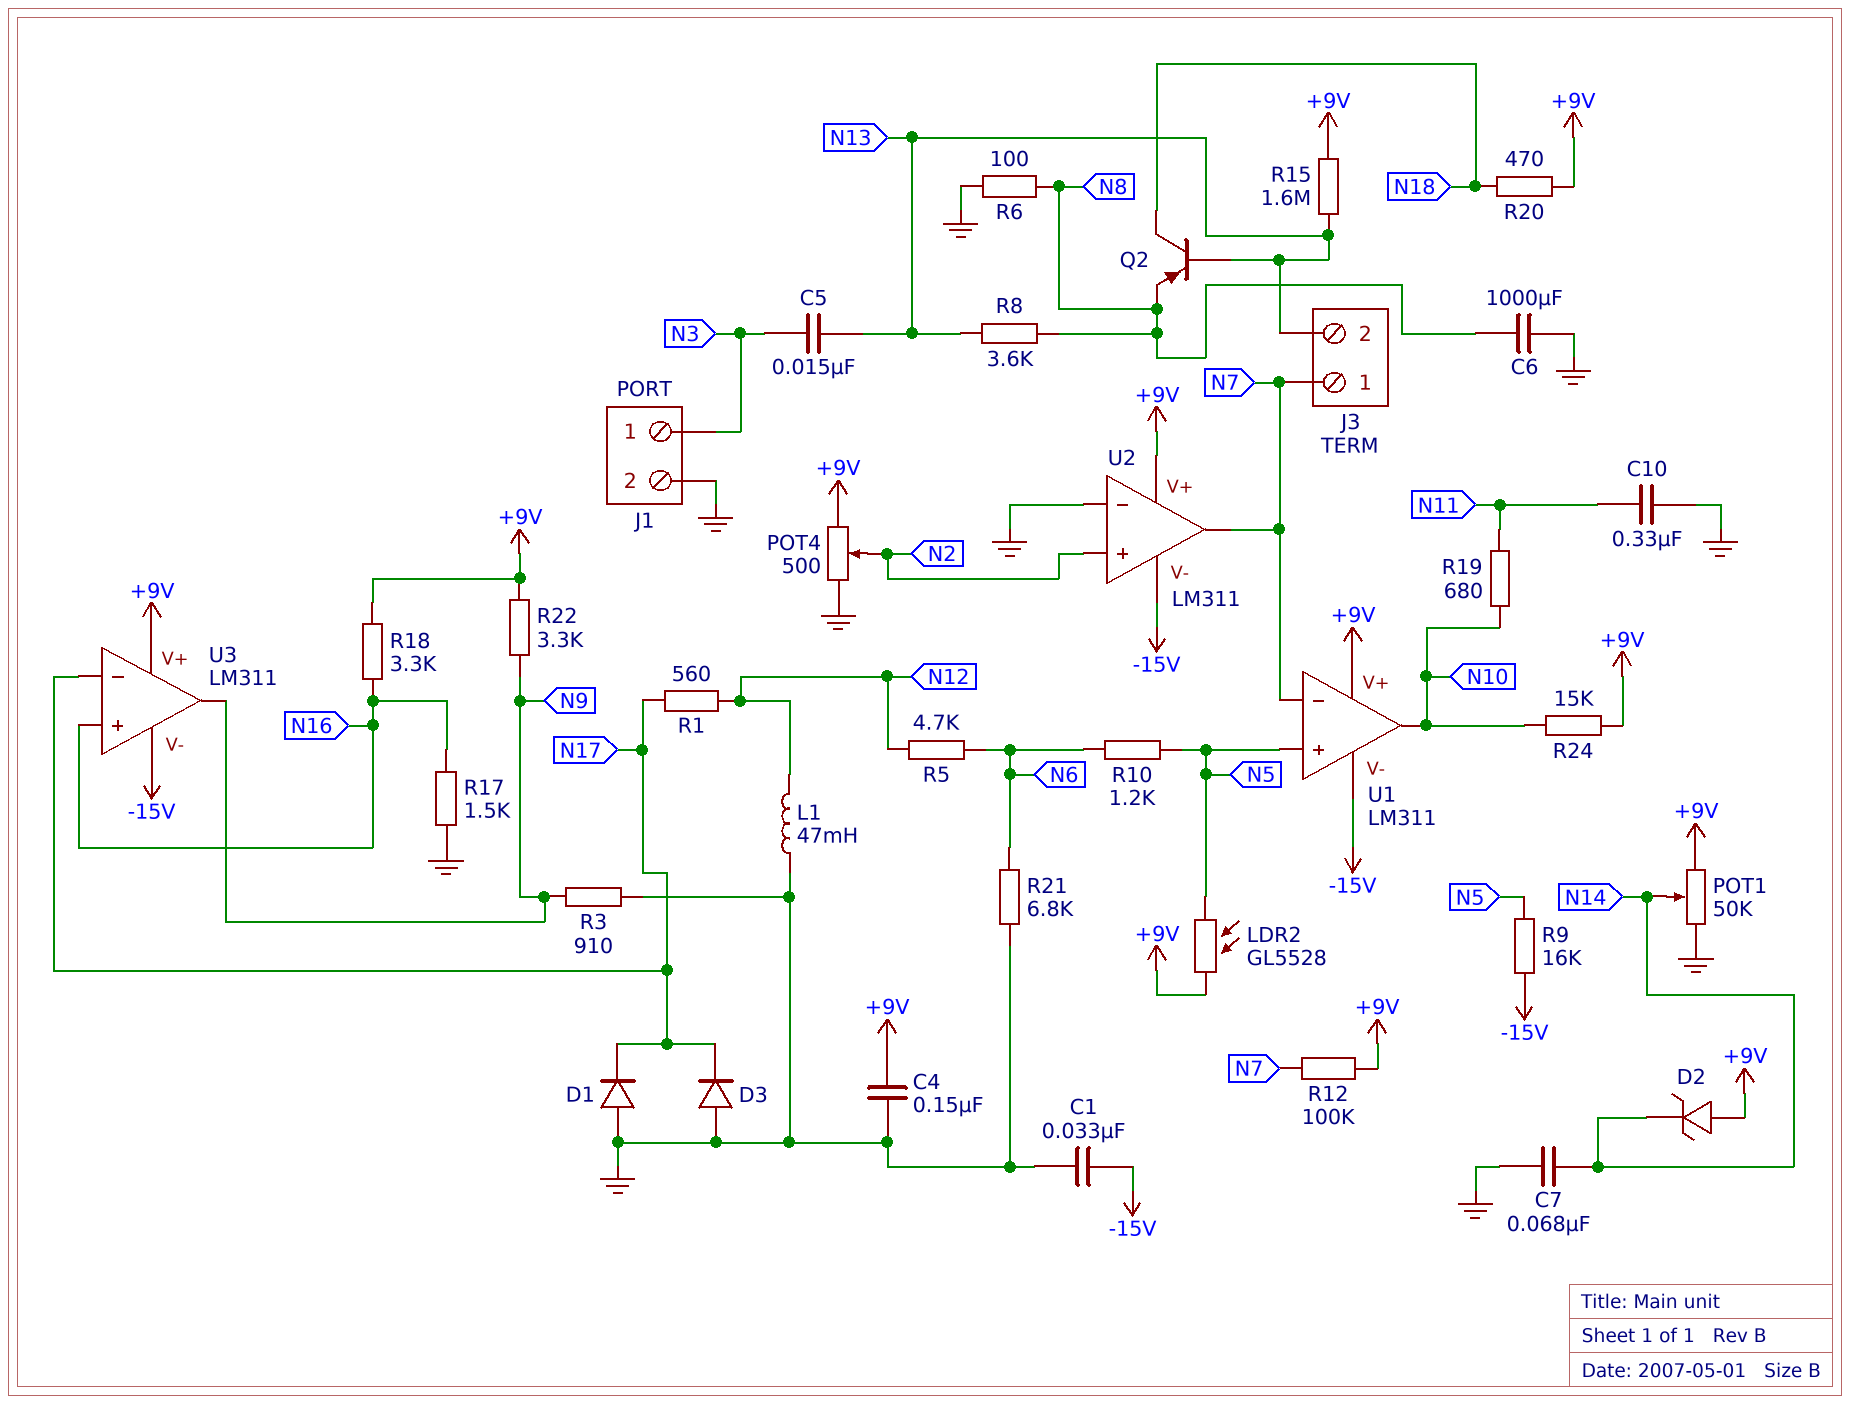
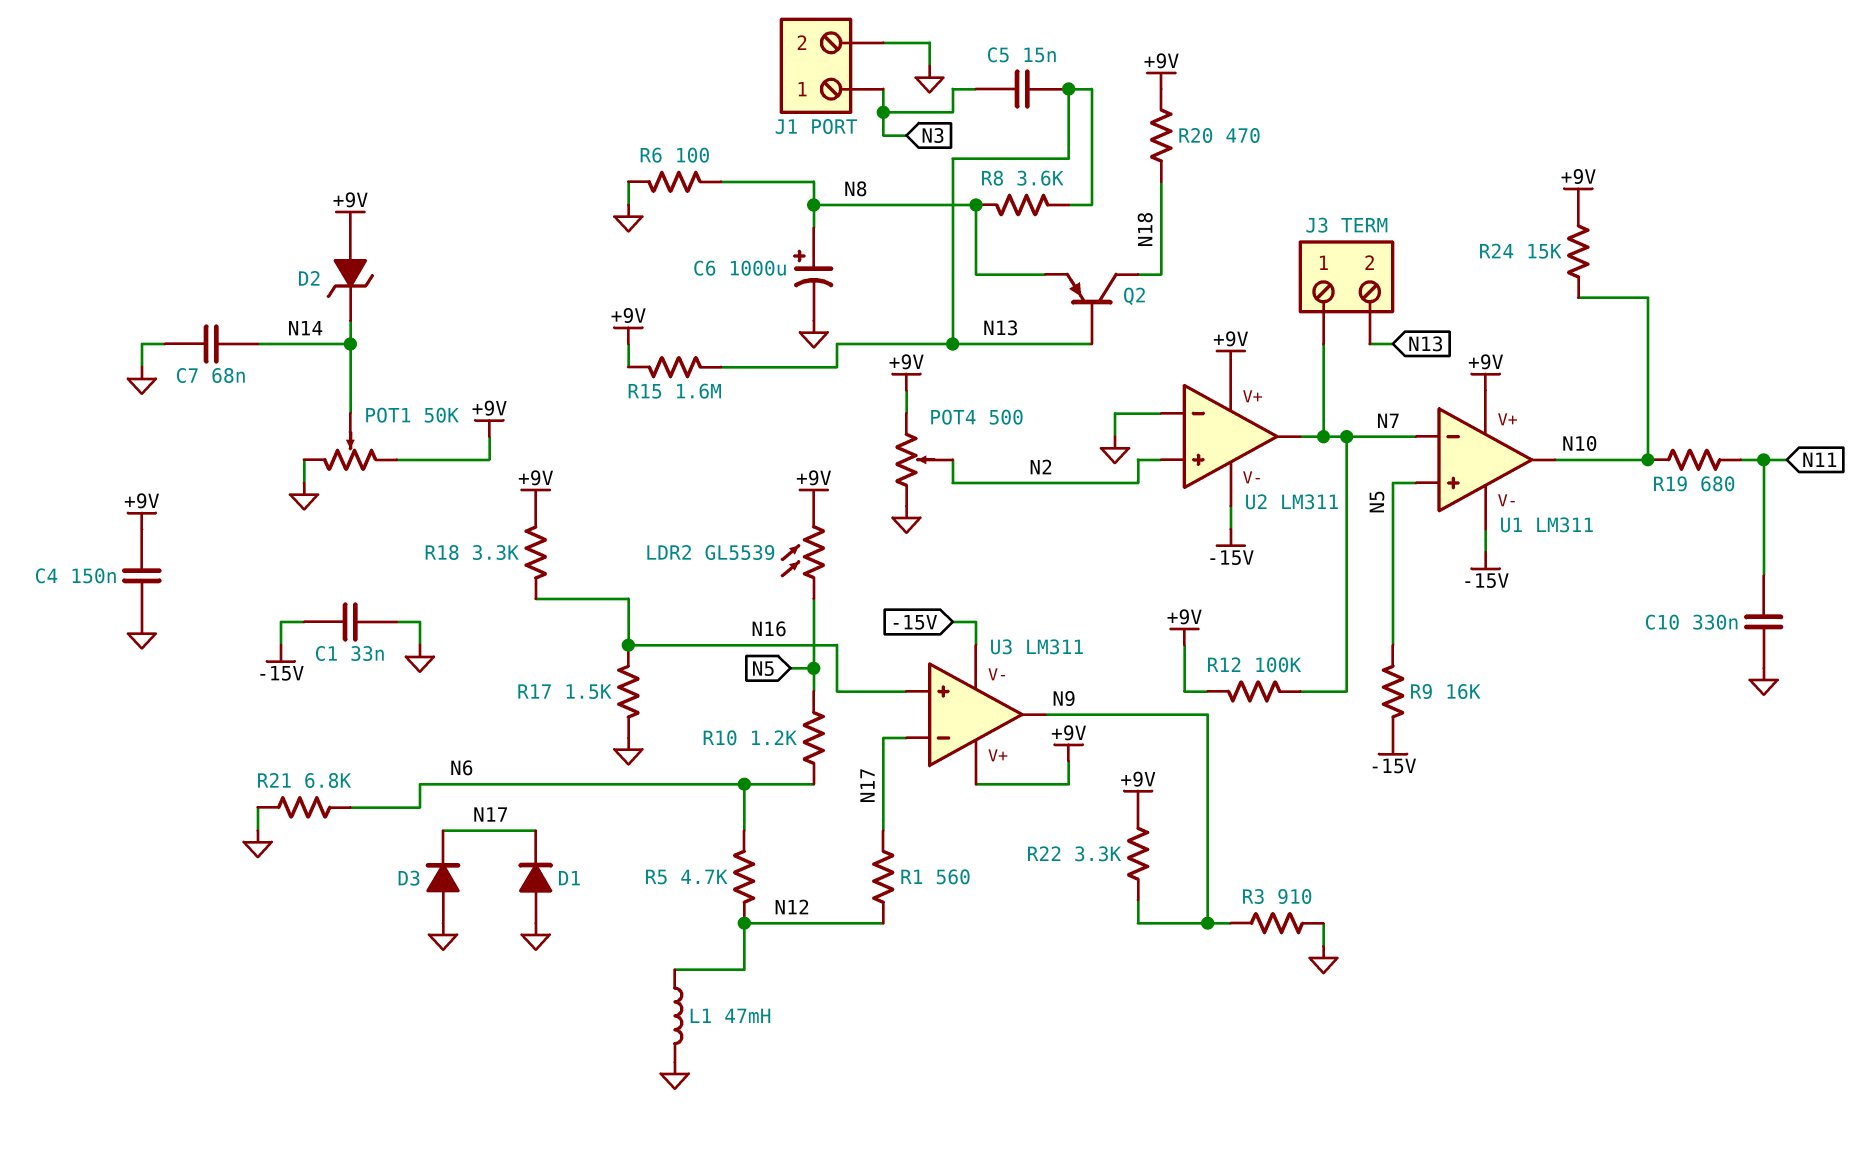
C6: 1000uF (GND, N8) -> 1000uF (plus N8, minus GND)
LDR2: GL5528 (+9V, N5) -> GL5539 (+9V, N5)

